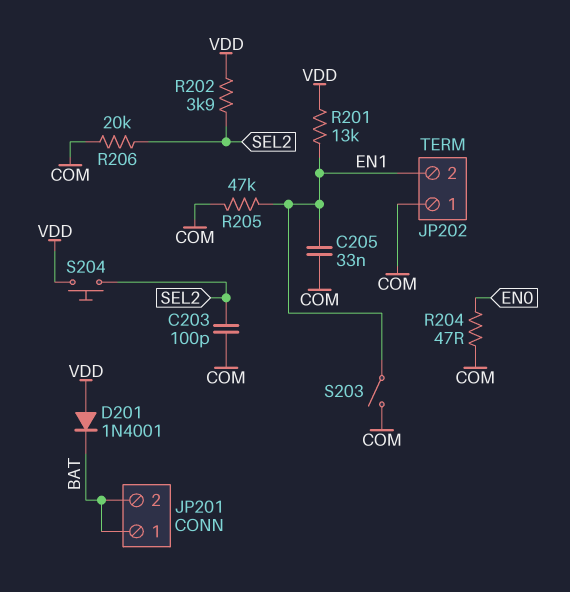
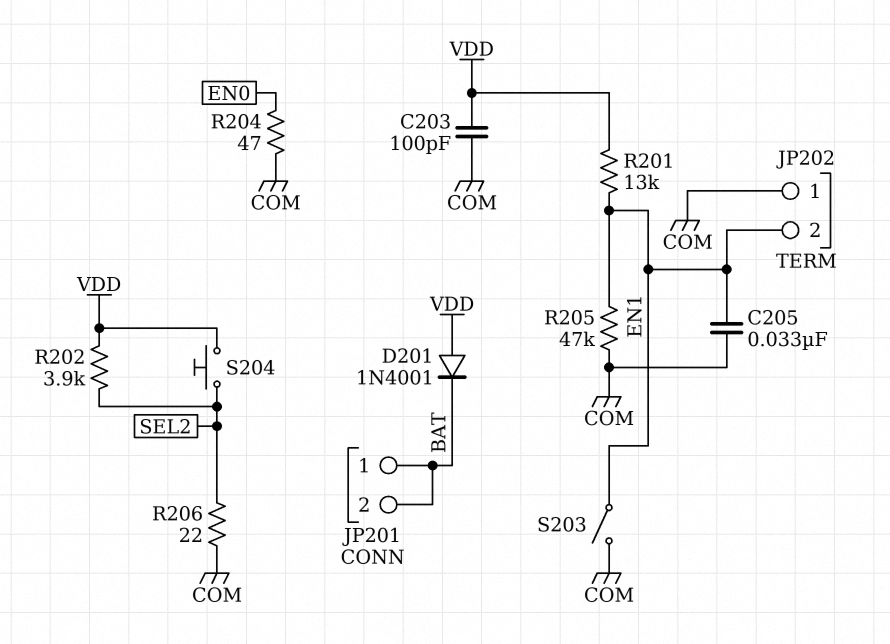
C203: 100pF (COM, SEL2) -> 100pF (COM, VDD)
R206: 20k (COM, SEL2) -> 22 (COM, SEL2)

